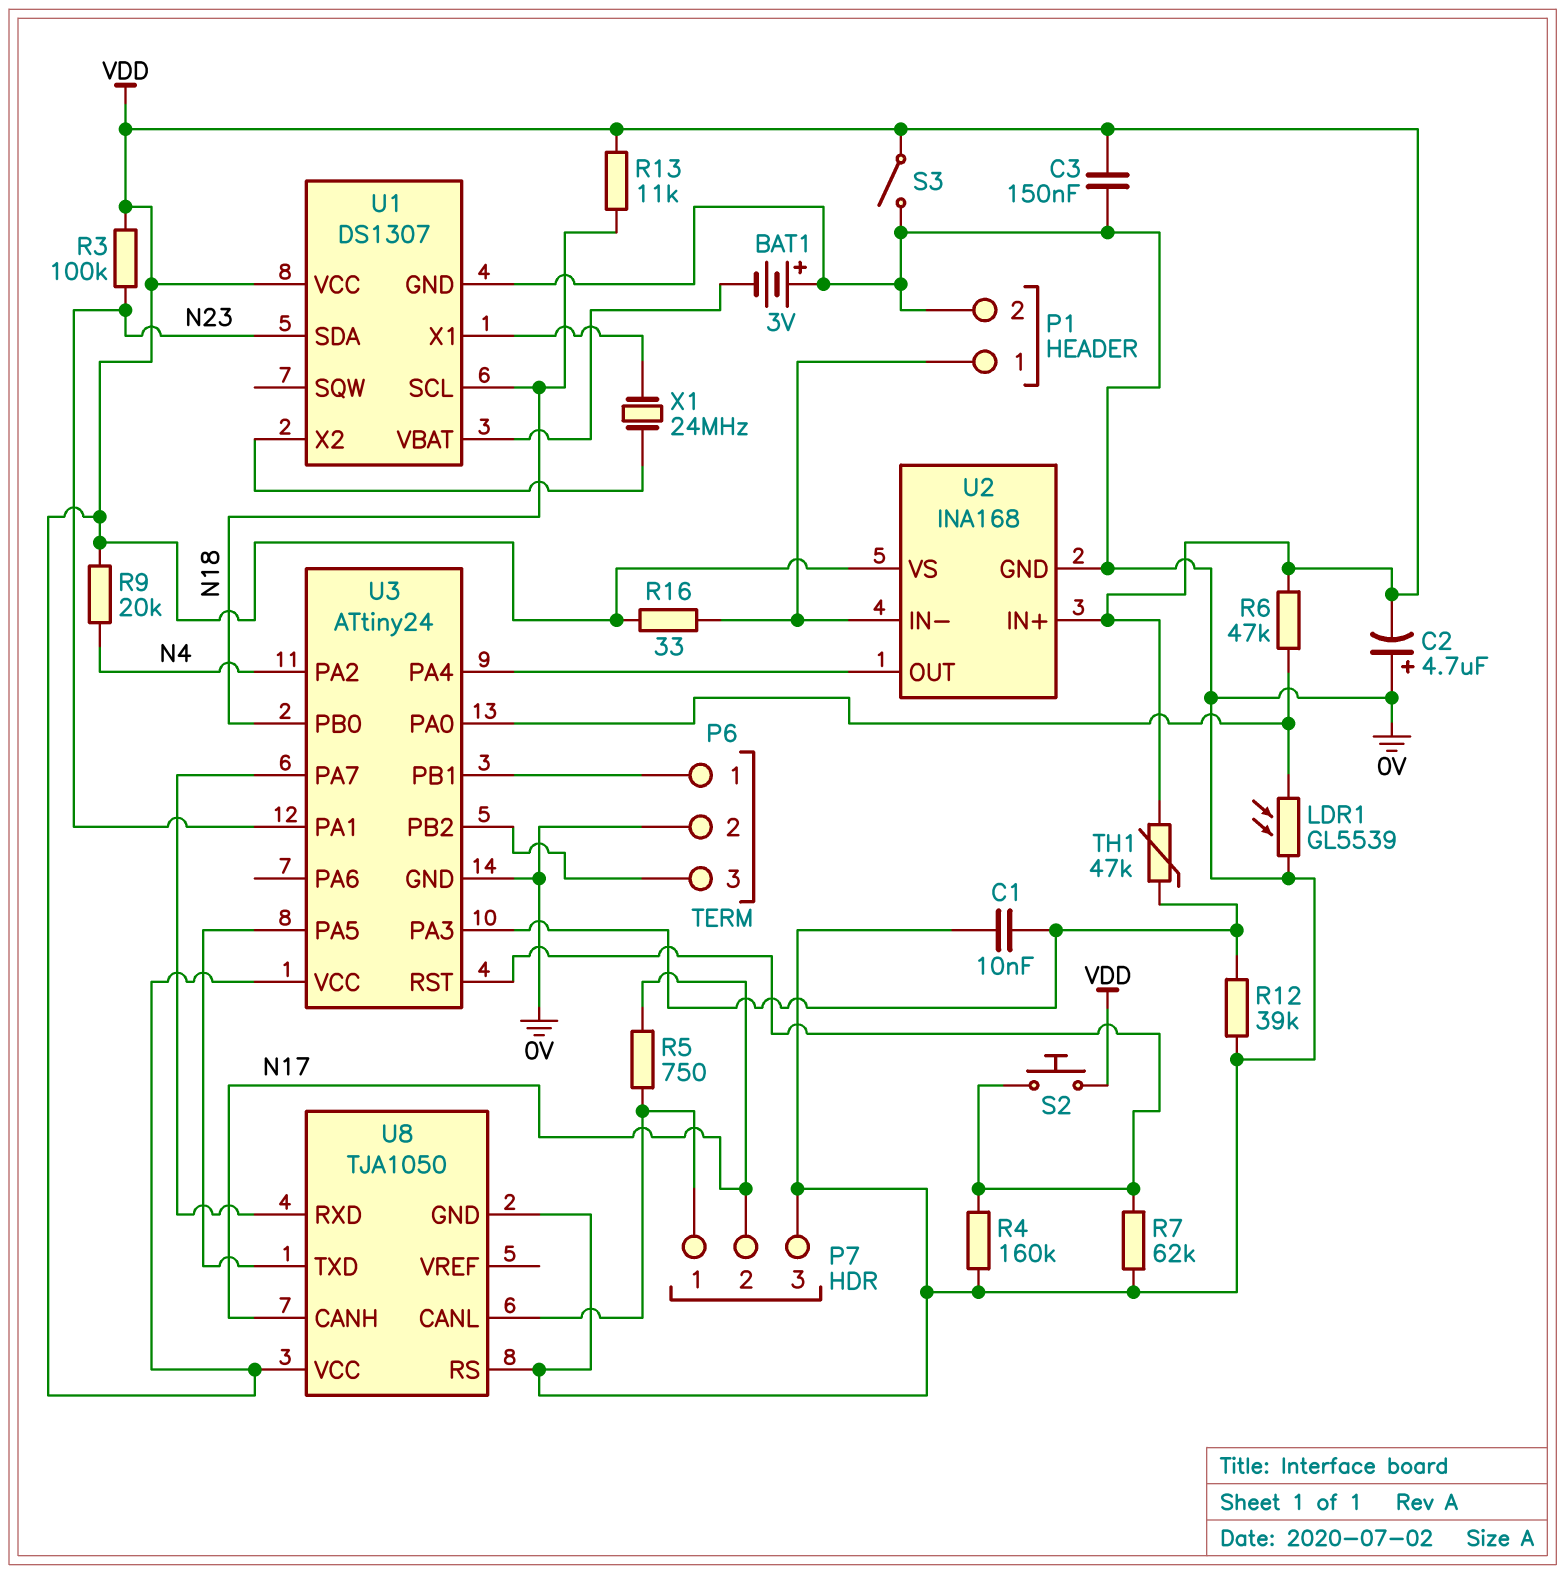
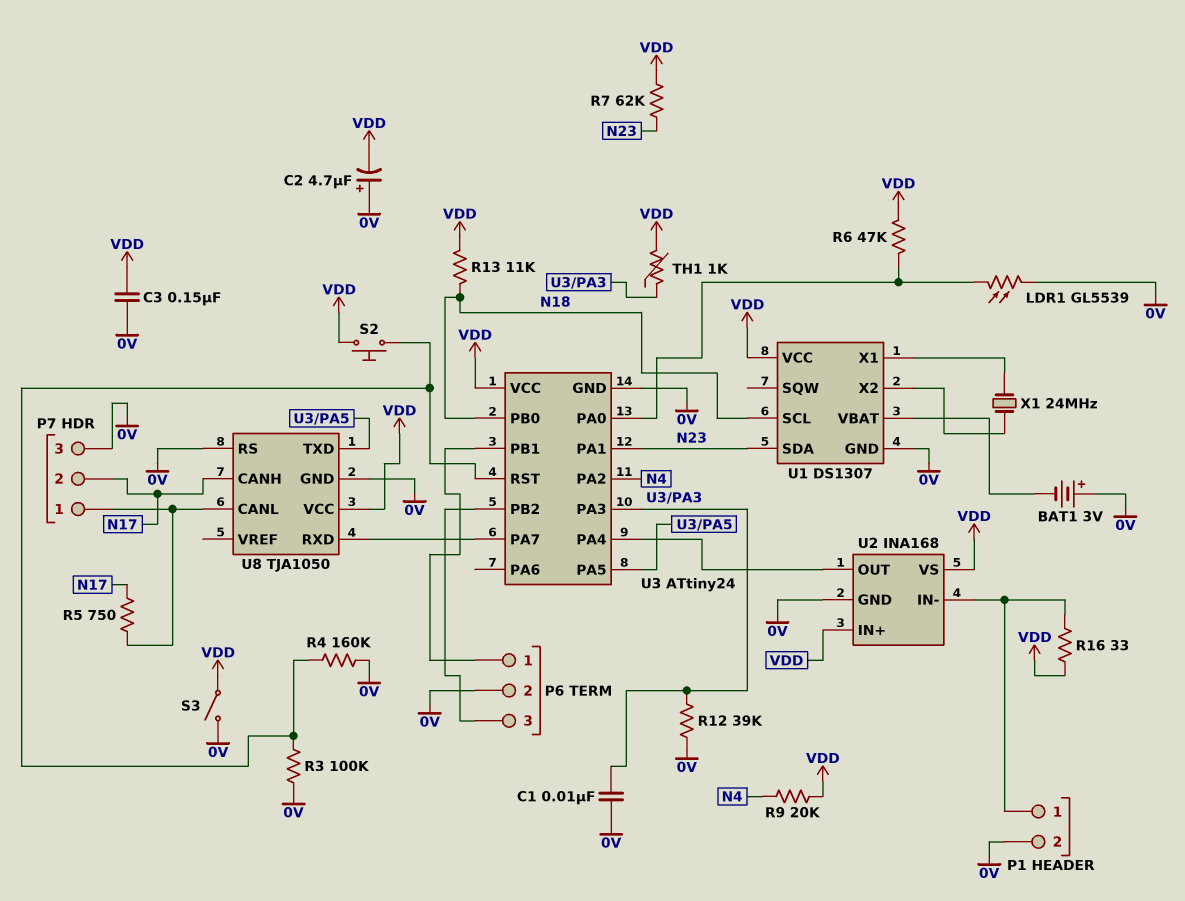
R3: 100k (N23, VDD) -> 100k (0V, U3/RST)
R7: 62k (0V, U3/RST) -> 62k (N23, VDD)
TH1: 47k (U3/PA3, VDD) -> 1k (U3/PA3, VDD)

